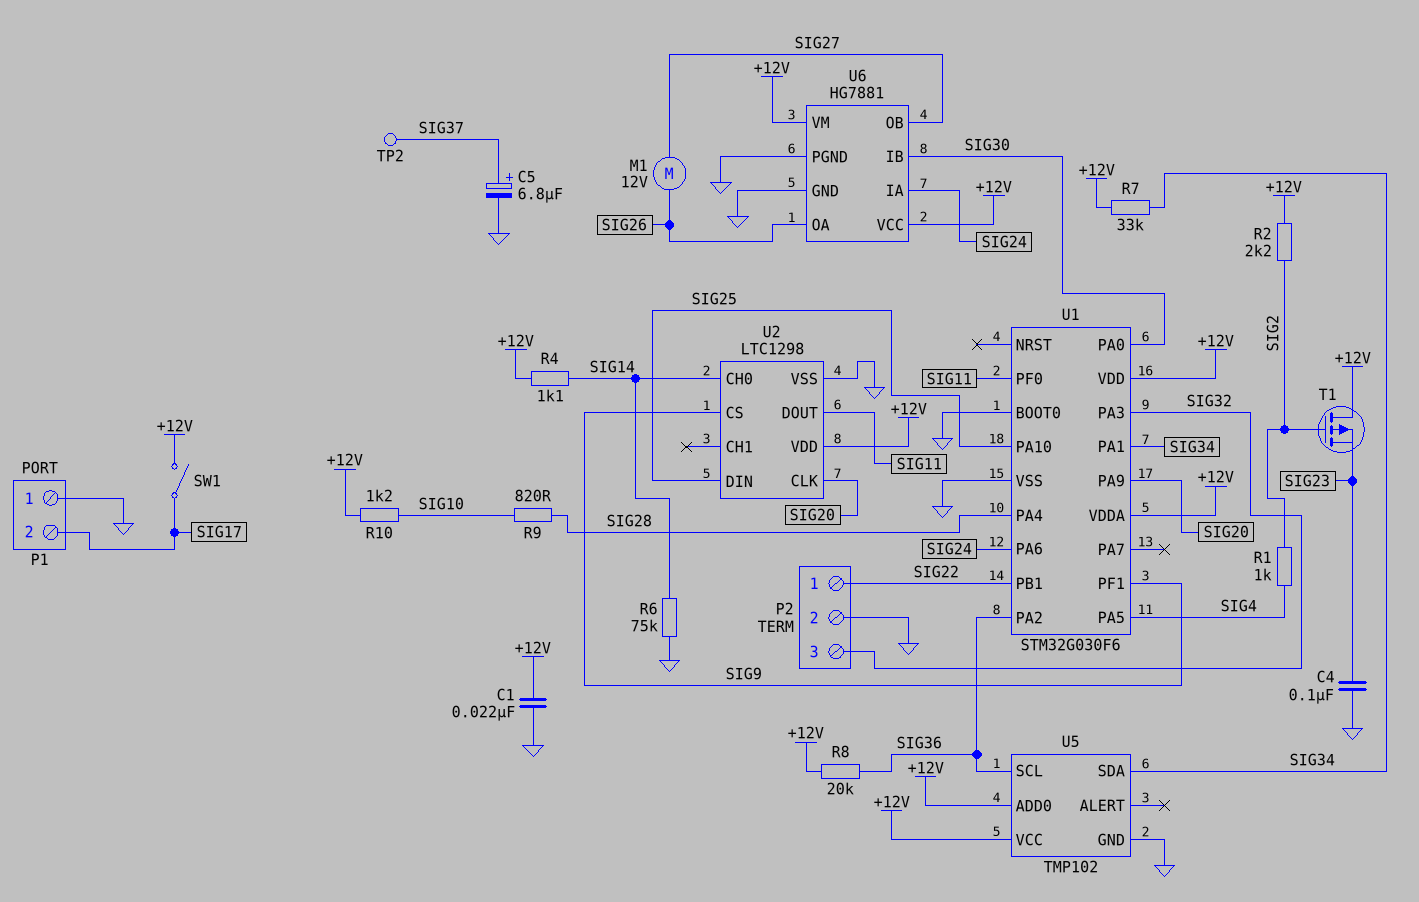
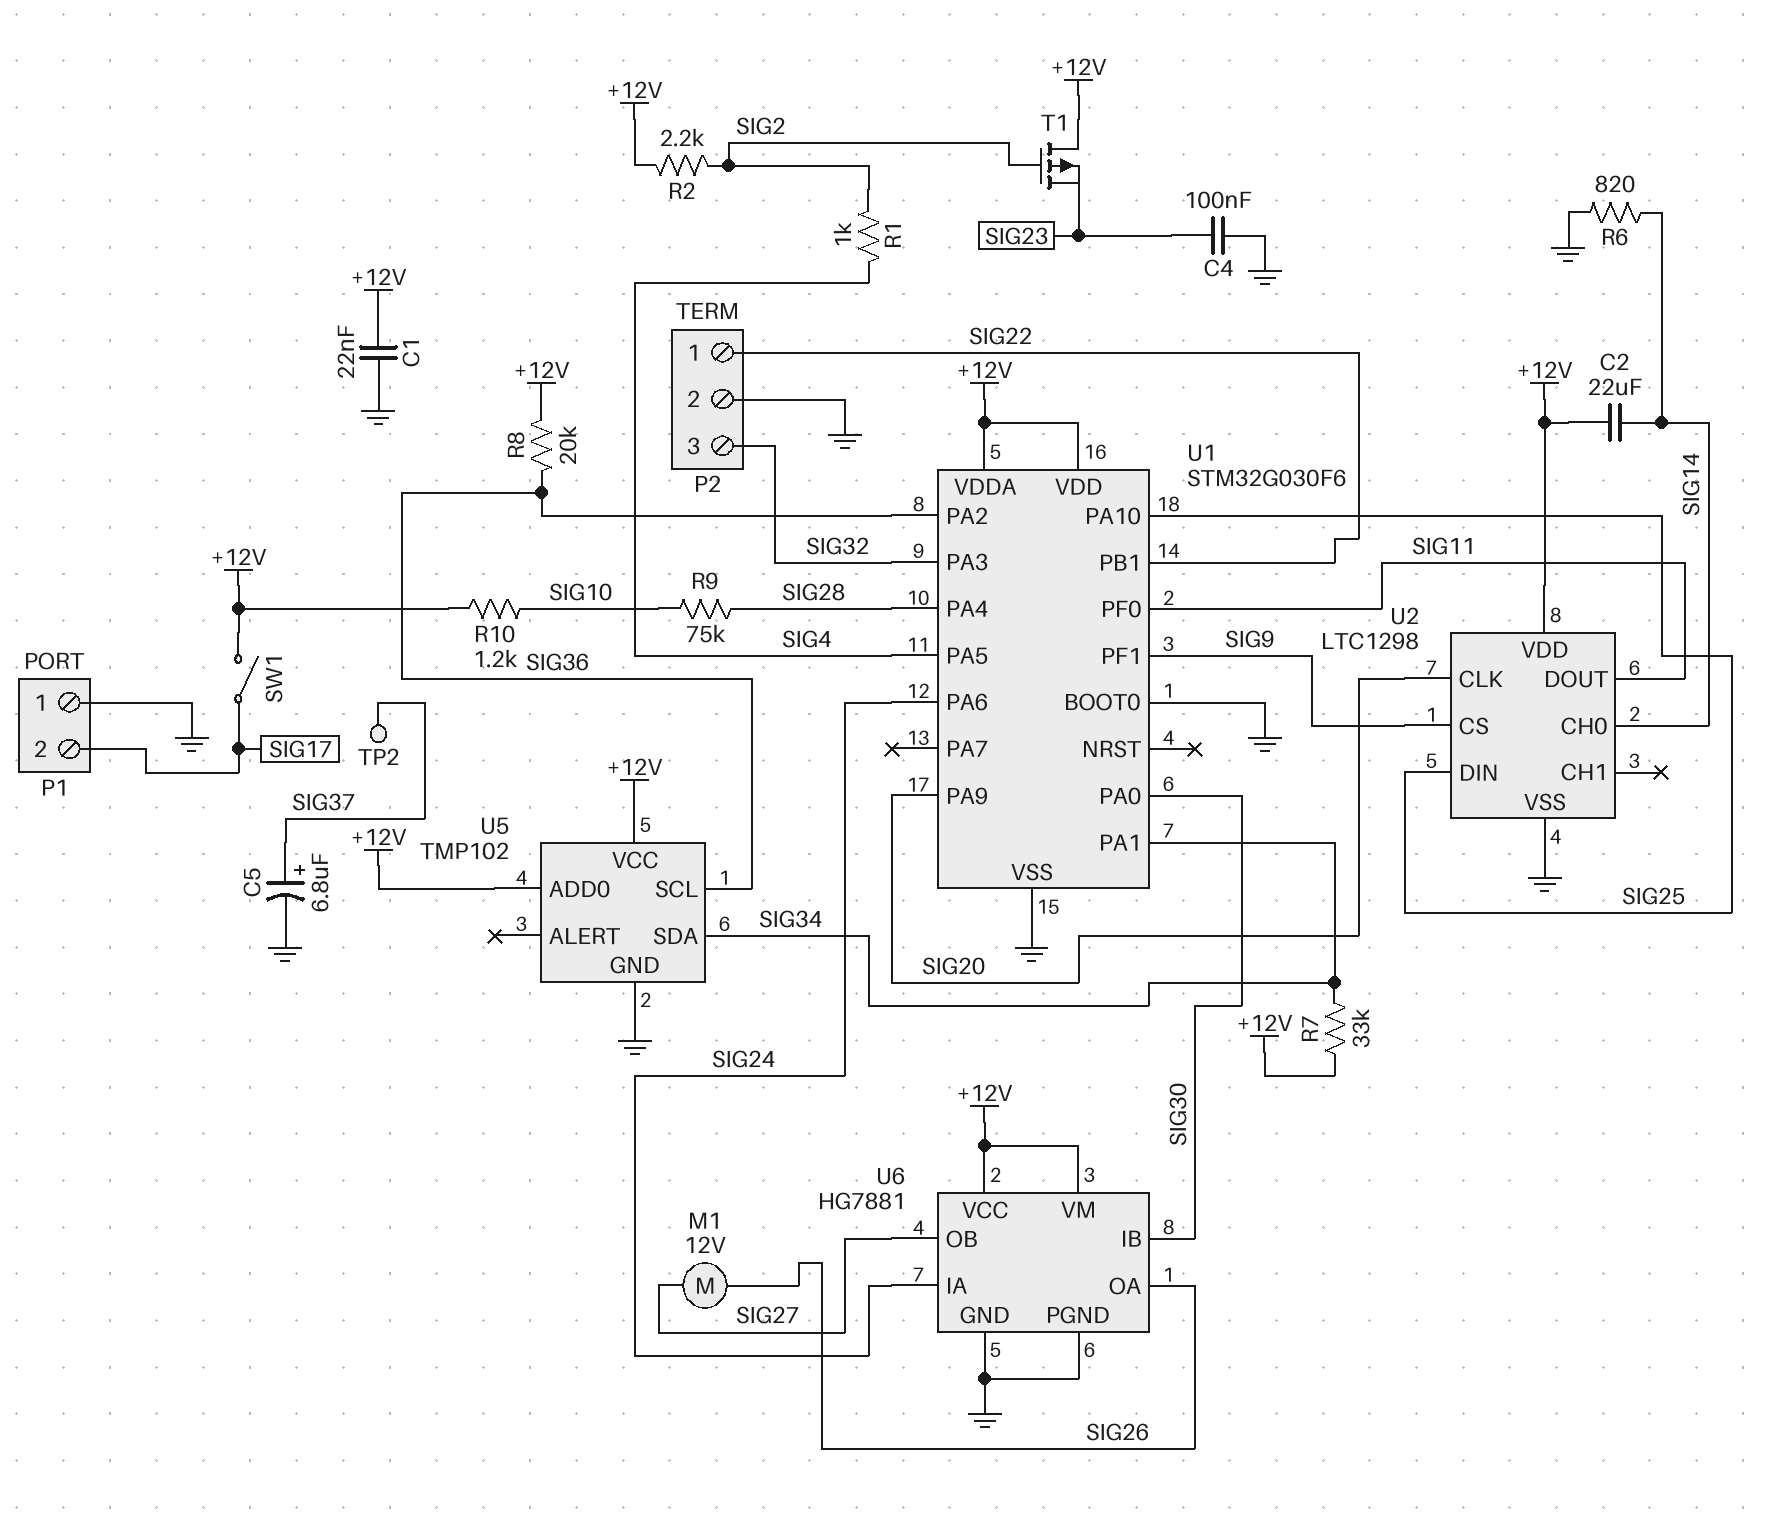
C2: none -> 22uF (+12V, SIG14)
R4: 1.1k (+12V, SIG14) -> none
R6: 75k (GND, SIG14) -> 820 (GND, SIG14)
R9: 820 (SIG10, SIG28) -> 75k (SIG10, SIG28)

